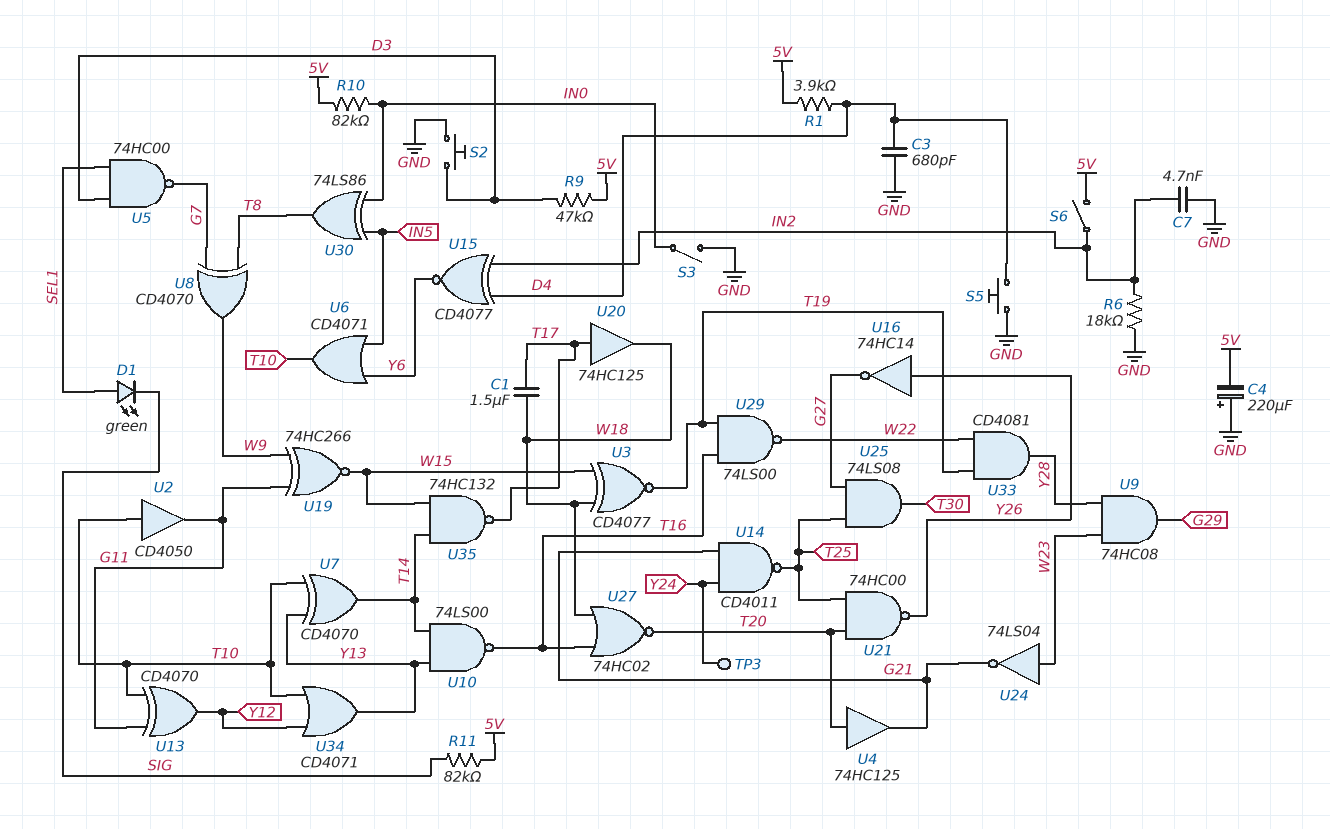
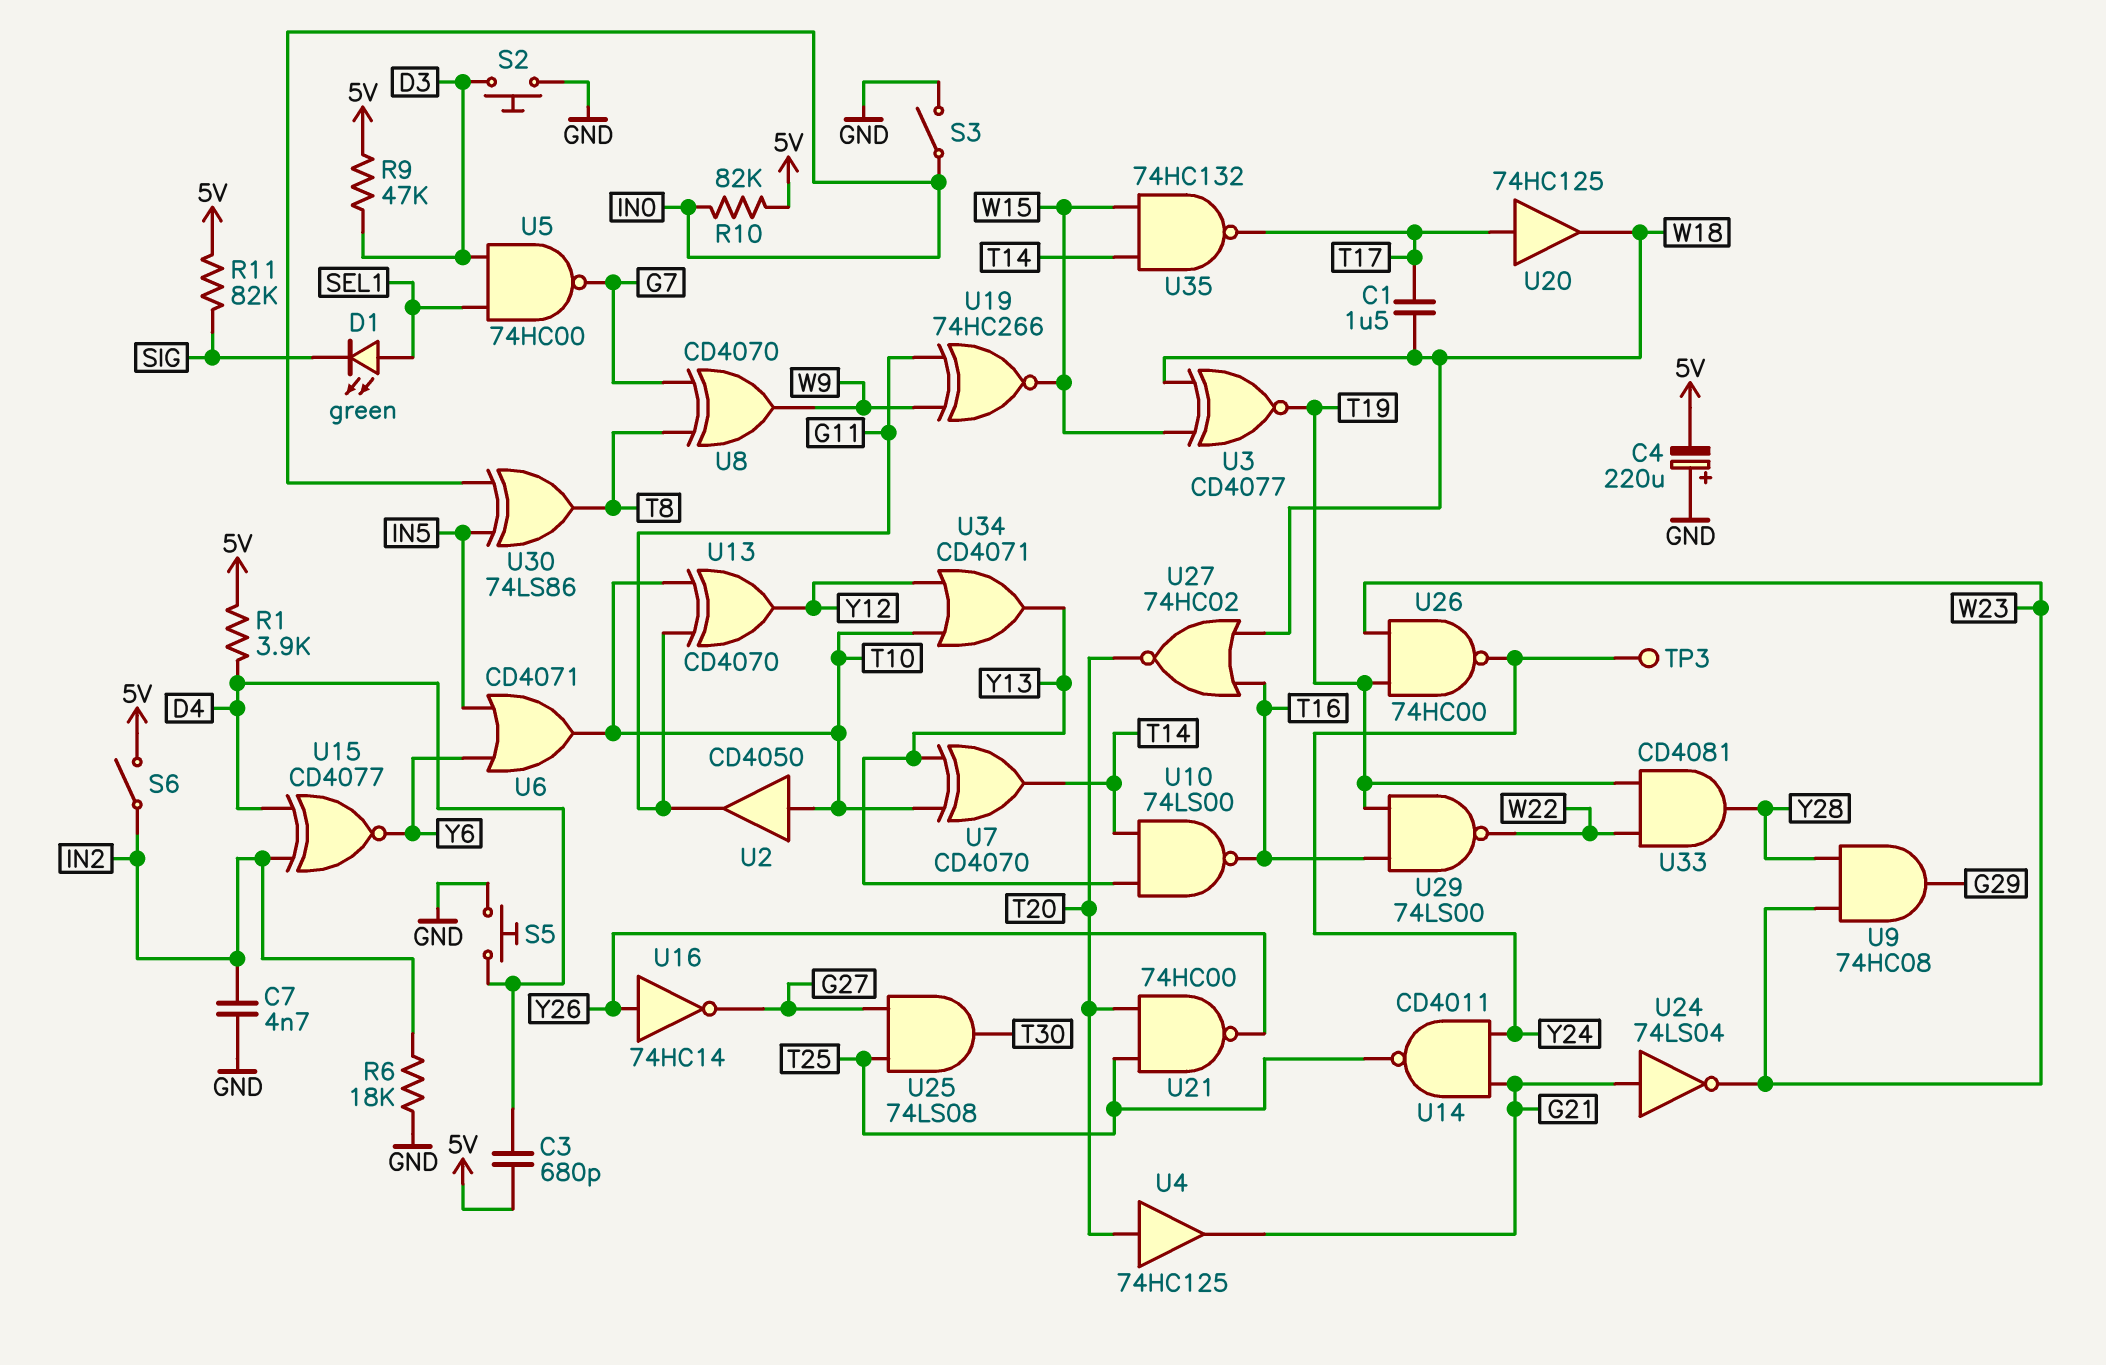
C3: 680pF (D4, GND) -> 680pF (5V, D4)
U24: NOT 74LS04 (in W23, out G21) -> NOT 74LS04 (in G21, out W23)
U26: none -> NAND 74HC00 (in T19, in W23, out Y24)

